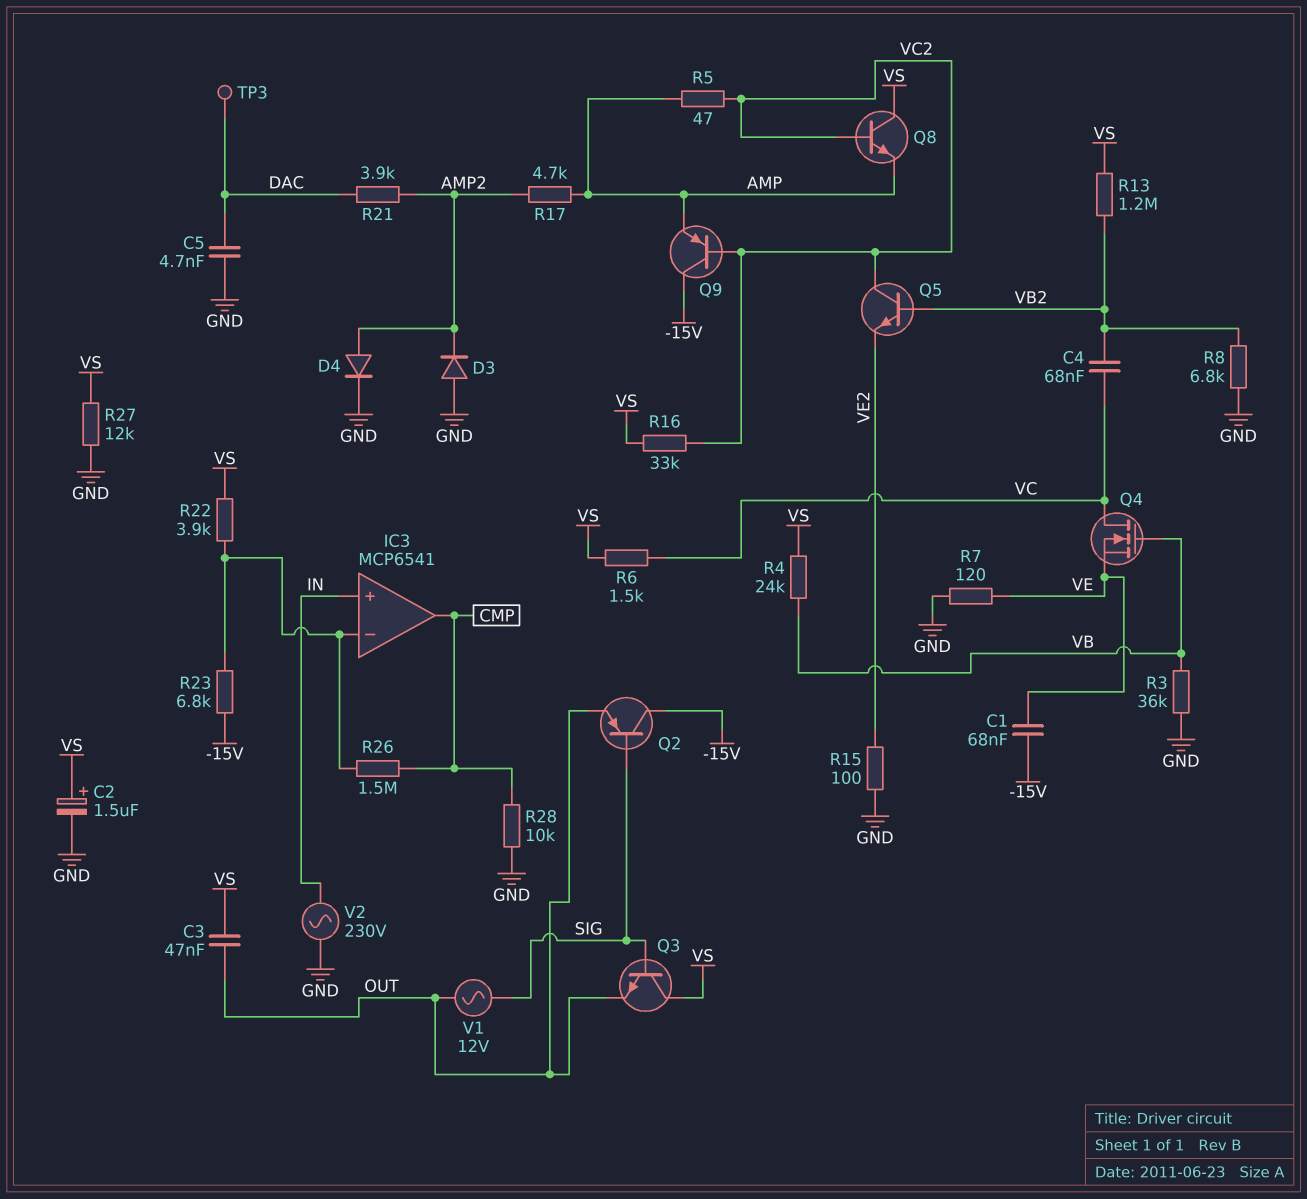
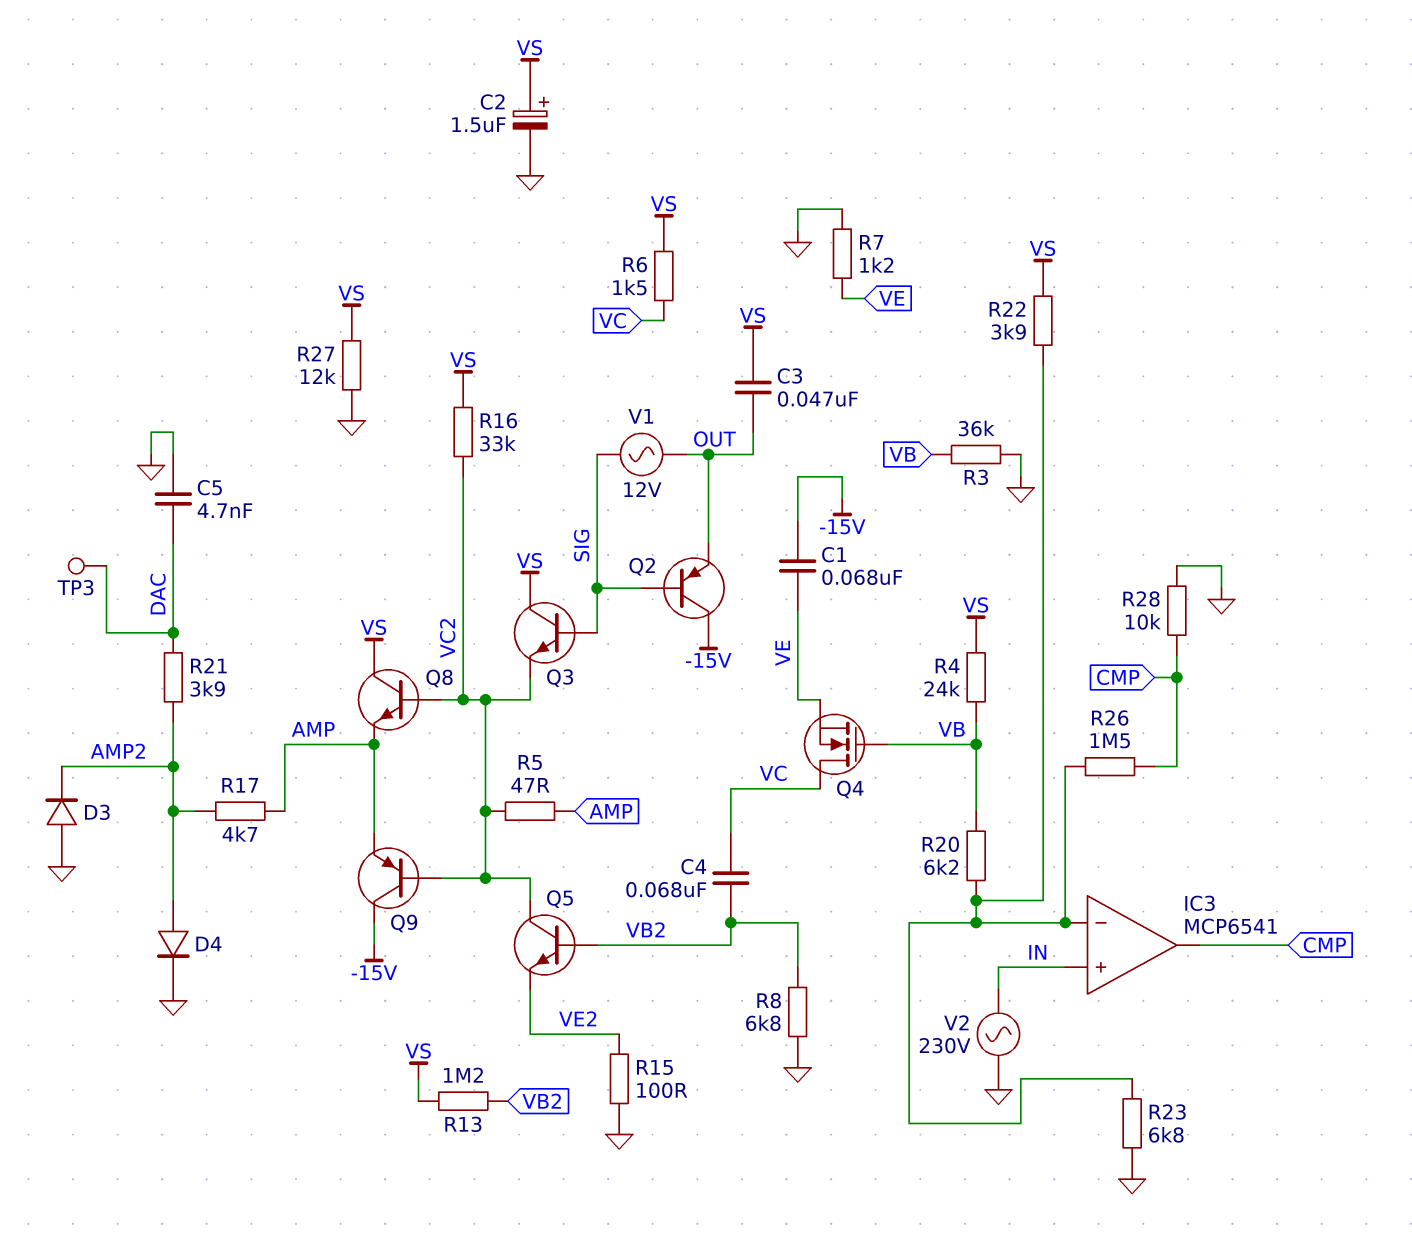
Q3: NPN (B SIG, C VS, E OUT) -> NPN (B SIG, C VS, E VC2)
R7: 120 (GND, VE) -> 1.2k (GND, VE)
R20: none -> 6.2k (IC3/in-, VB)
R23: 6.8k (-15V, IC3/in-) -> 6.8k (GND, IC3/in-)

